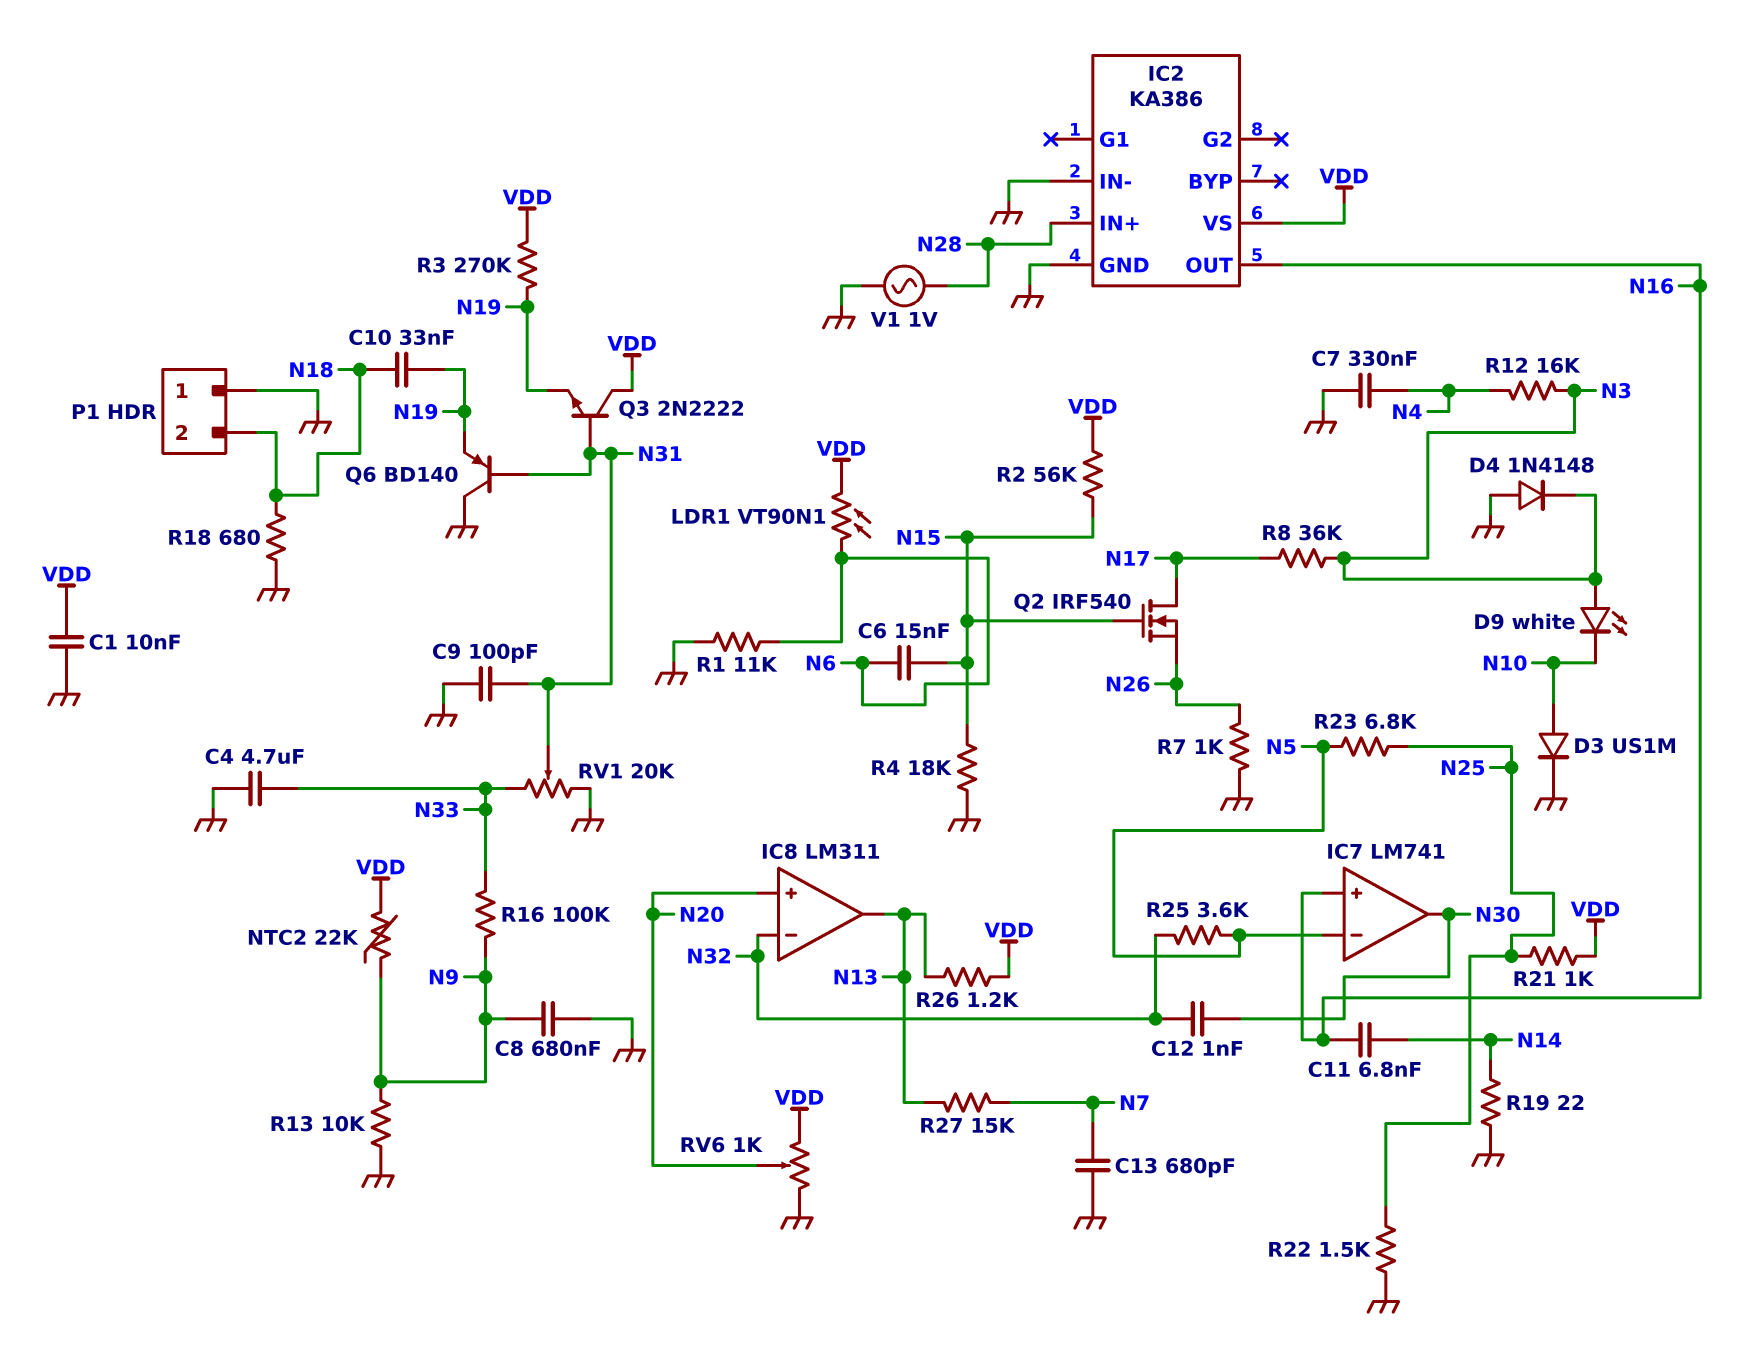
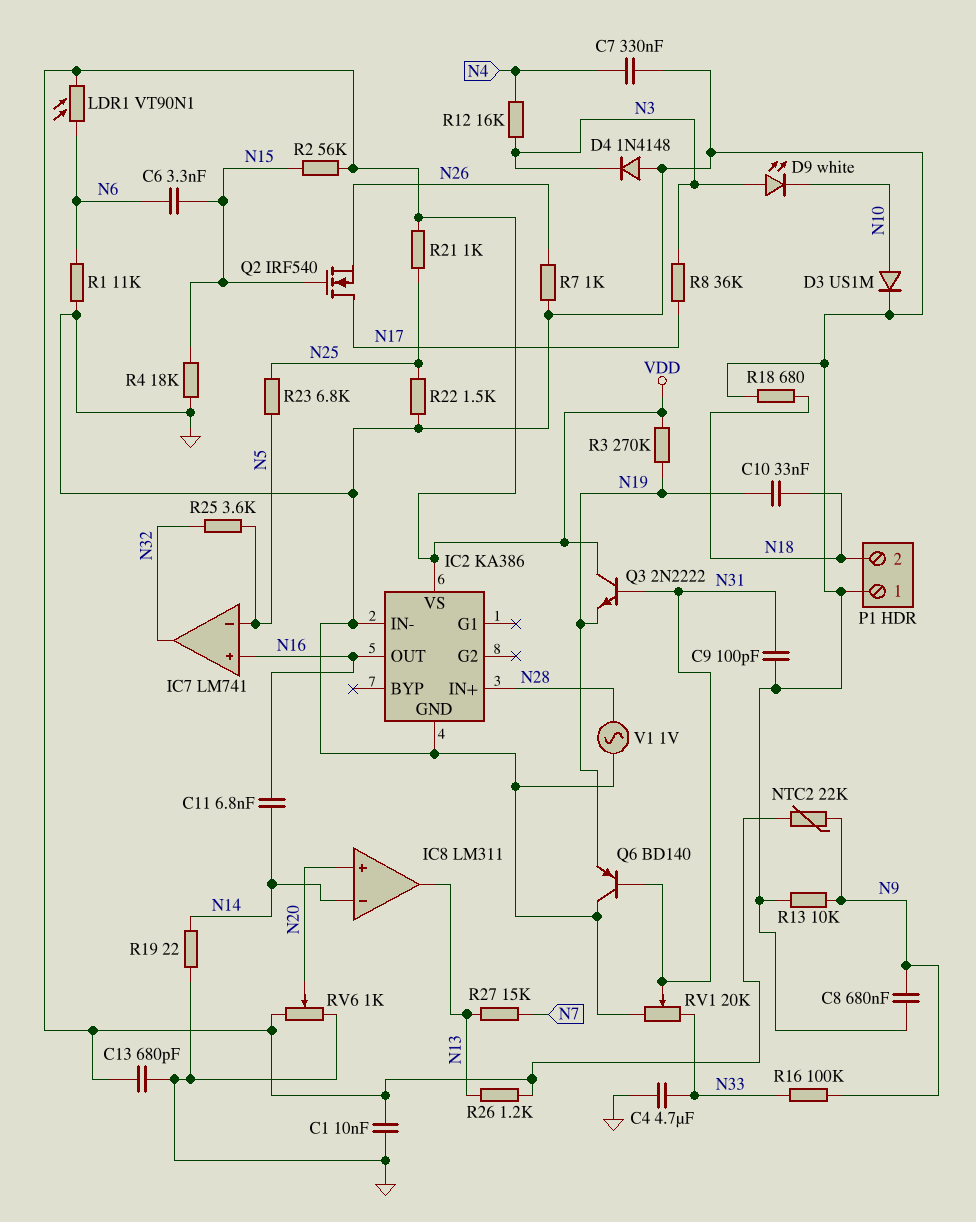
C6: 15nF (N6, N15) -> 3.3nF (N6, N15)
C12: 1nF (N30, N32) -> none
C13: 680pF (GND, N7) -> 680pF (GND, VDD)
IC7 pin out: N30 -> N32
IC8 pin in-: N32 -> N14

